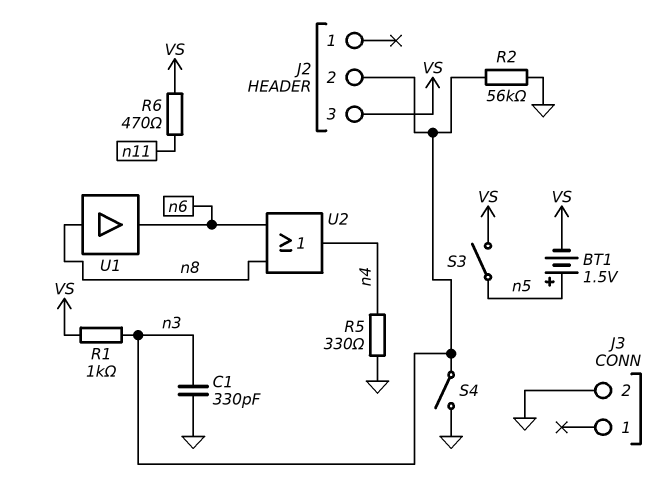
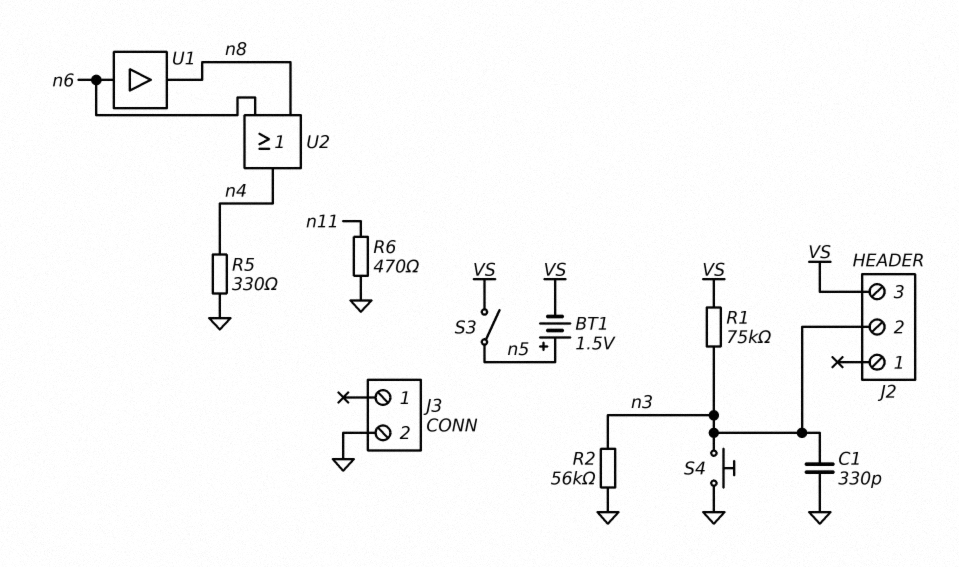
R1: 1k (VS, n3) -> 75k (VS, n3)
R6: 470 (VS, n11) -> 470 (GND, n11)
S4: switch (GND, n3) -> button (GND, n3)
U1: buffer (in n8, out n6) -> buffer (in n6, out n8)

